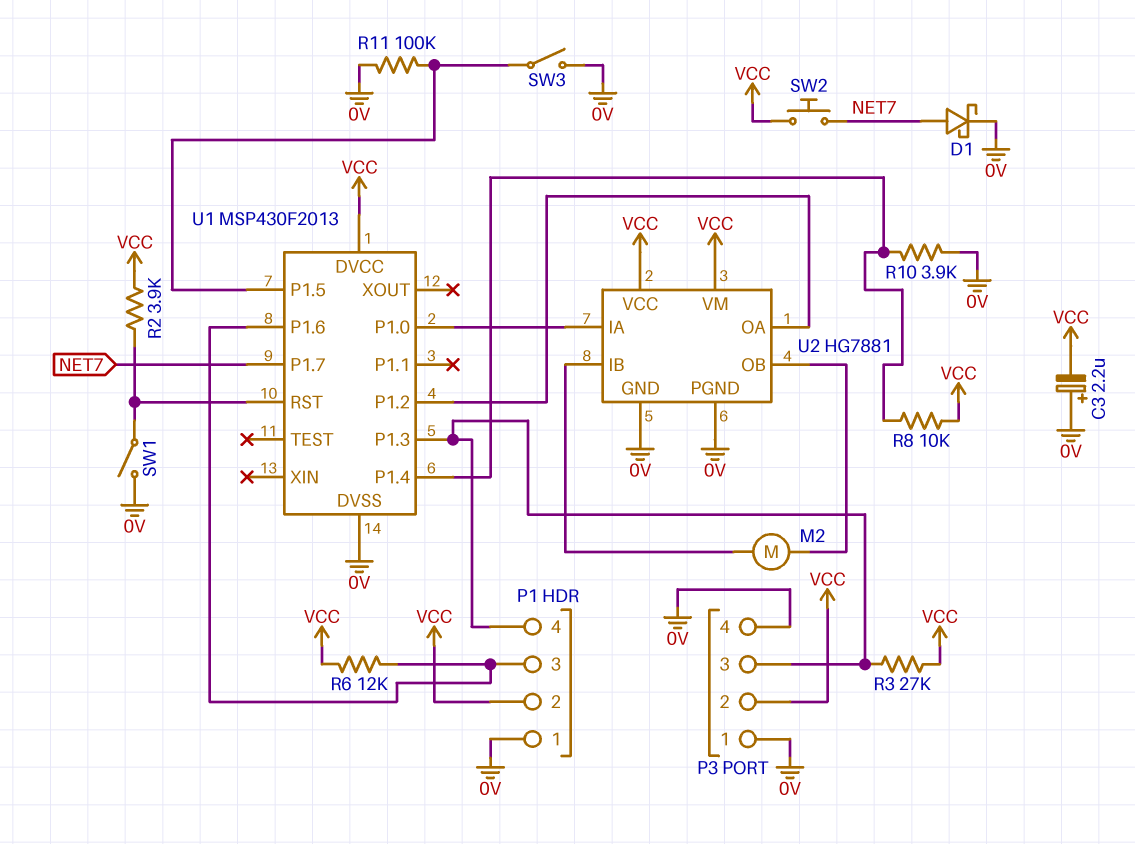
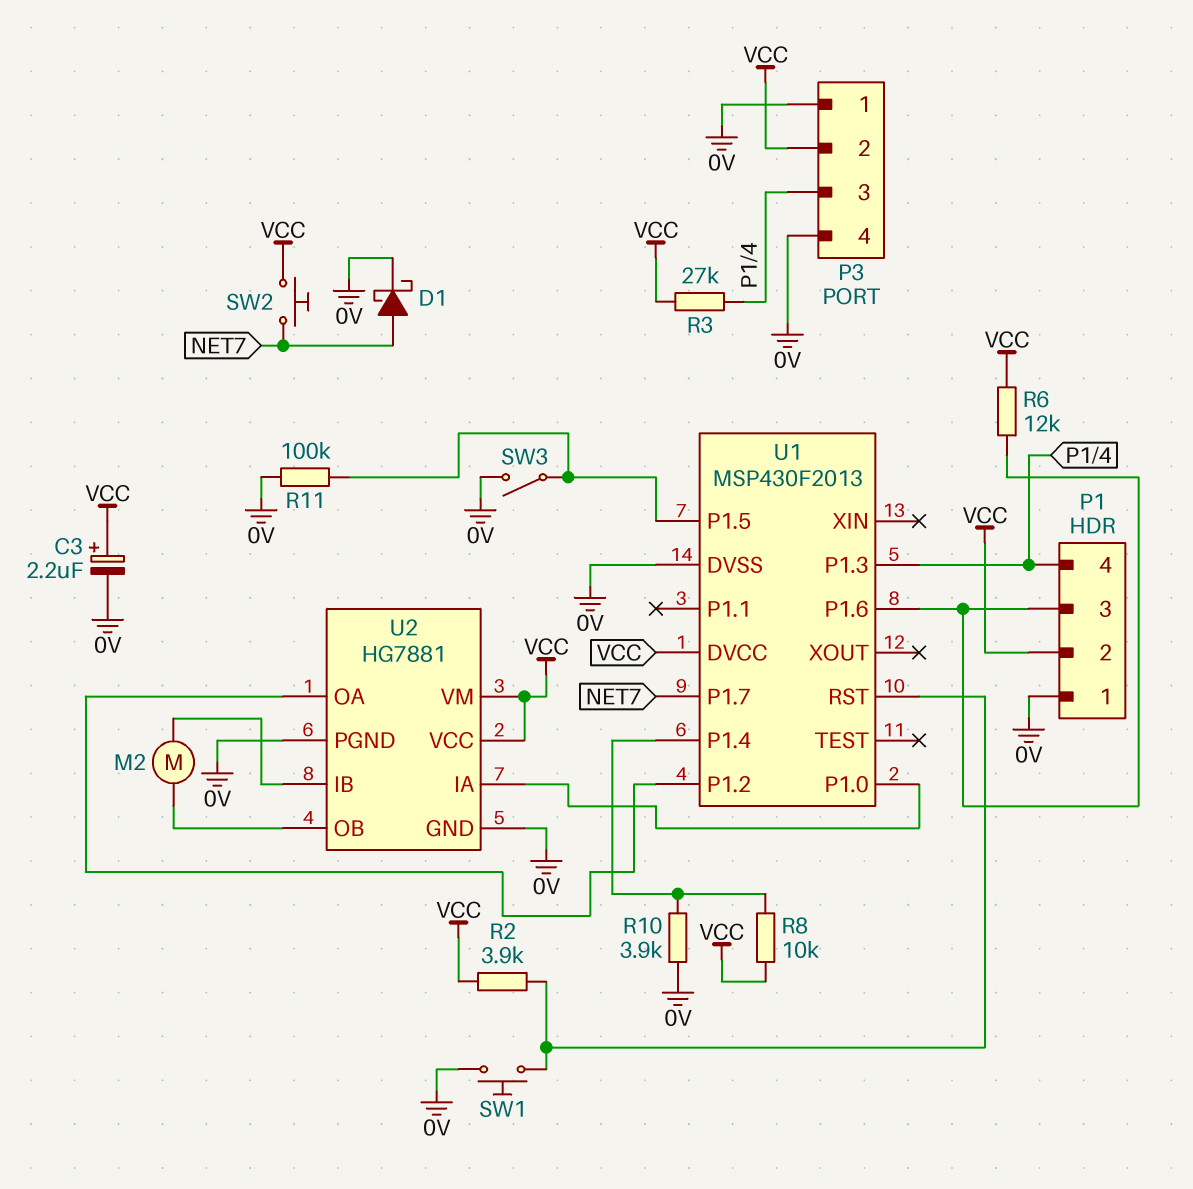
C3: 2.2uF (plus 0V, minus VCC) -> 2.2uF (plus VCC, minus 0V)
SW1: switch (0V, U1/RST) -> button (0V, U1/RST)

